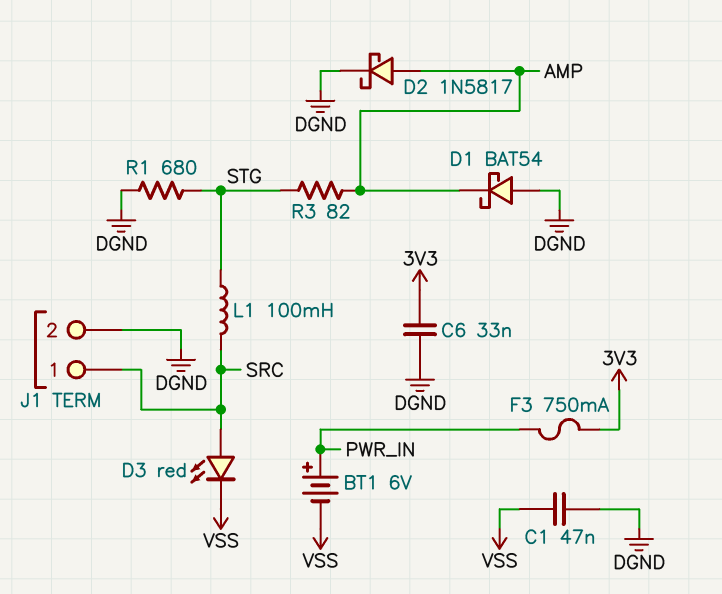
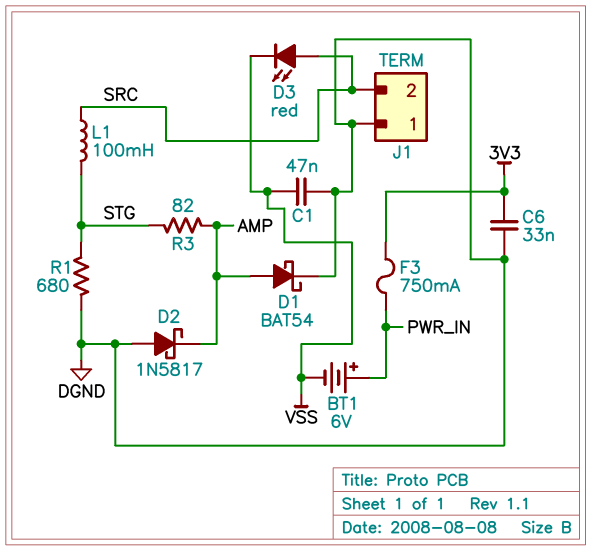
D1: schottky BAT54 (A DGND, K AMP) -> schottky BAT54 (A AMP, K DGND)
D2: schottky 1N5817 (A AMP, K DGND) -> schottky 1N5817 (A DGND, K AMP)
J1 pin 1: SRC -> DGND
J1 pin 2: DGND -> SRC

